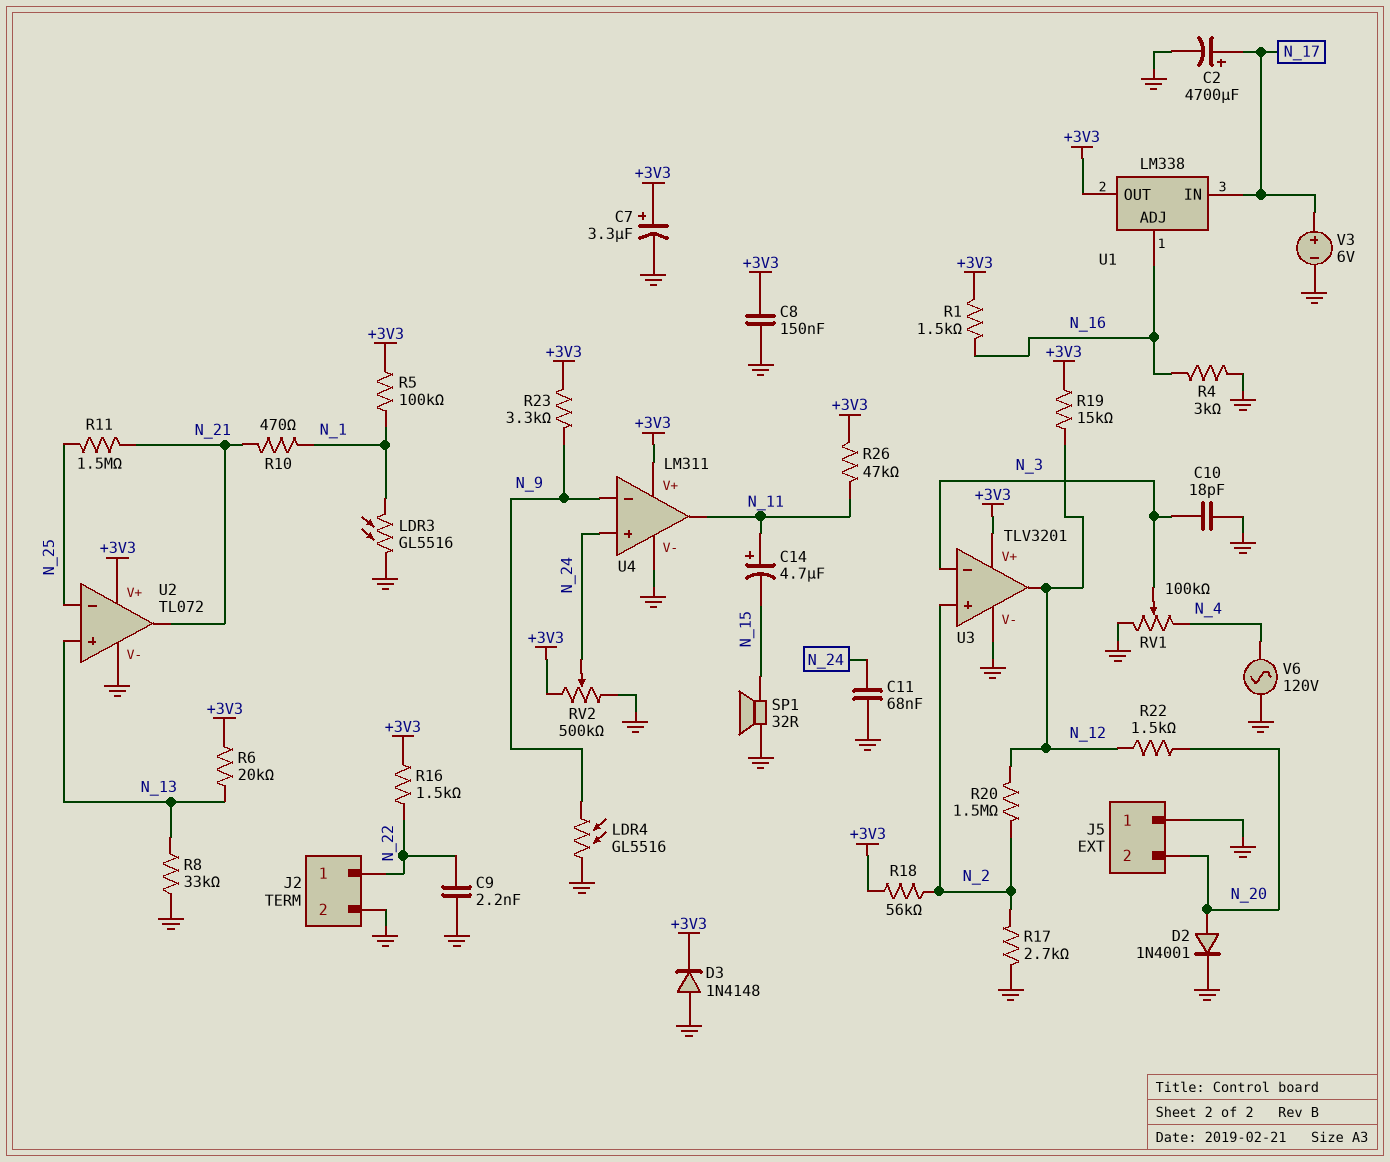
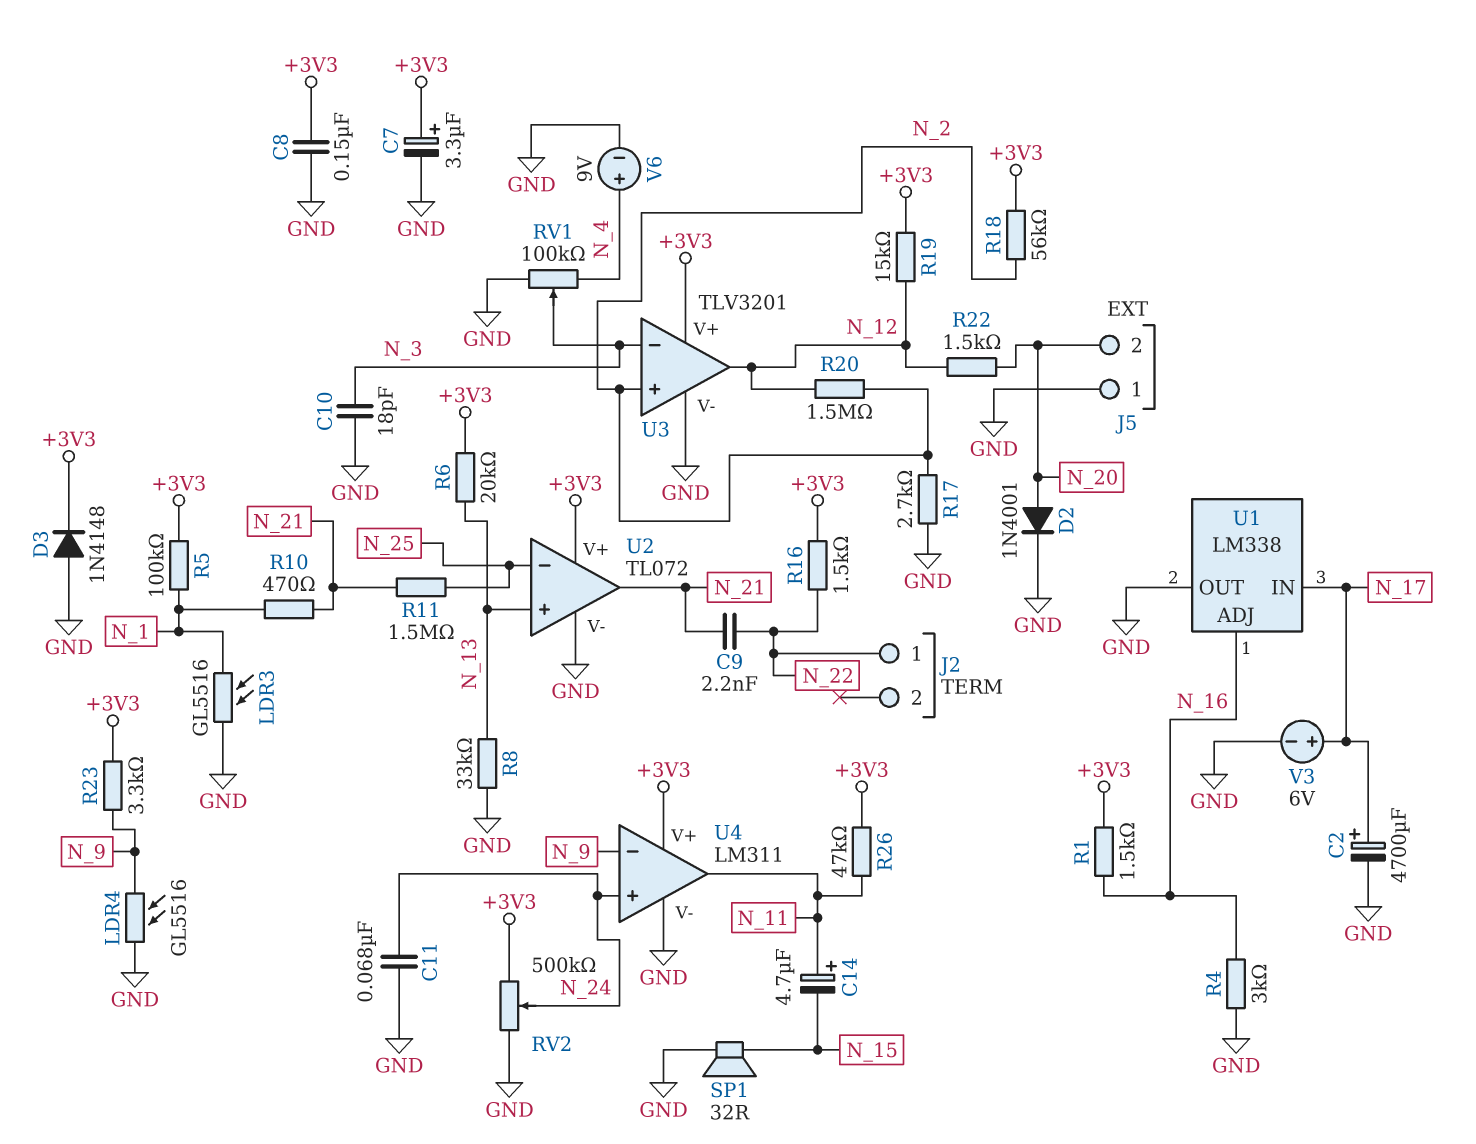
C9: 2.2nF (GND, N_22) -> 2.2nF (N_21, N_22)
J2 pin 2: GND -> none
U1 pin OUT: +3V3 -> GND
V6: AC 120V (GND, N_4) -> 9V (plus N_4, minus GND)

